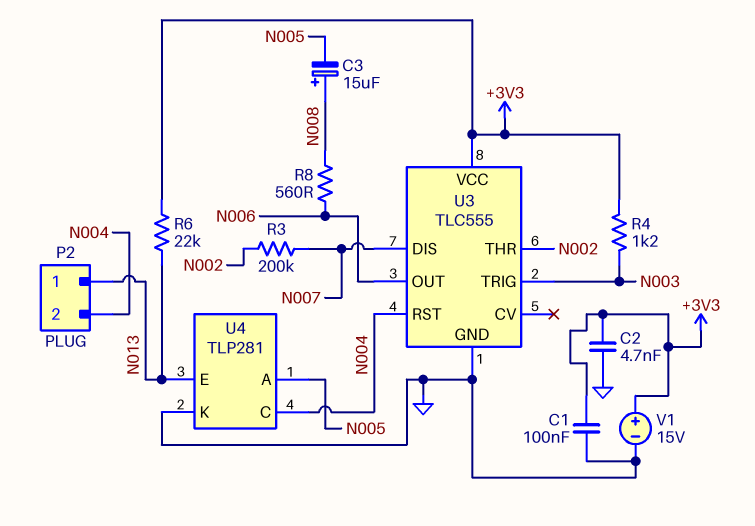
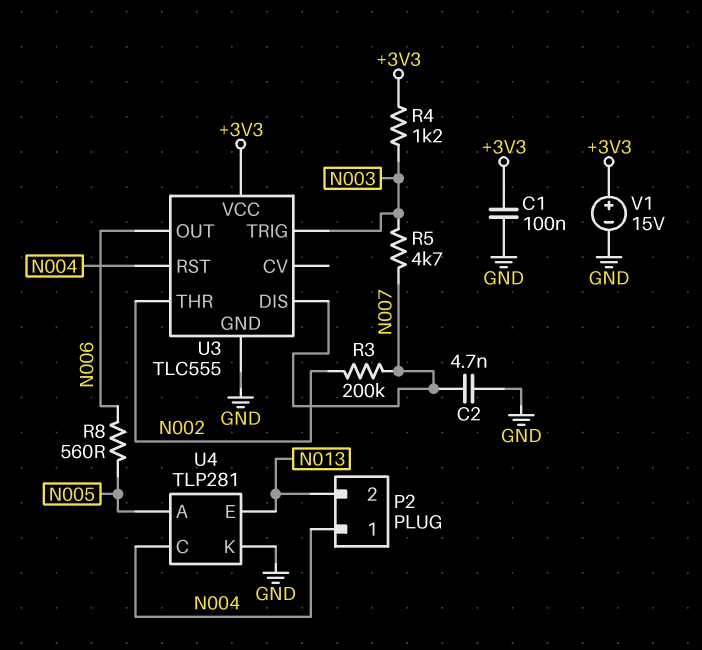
C2: 4.7nF (+3V3, GND) -> 4.7nF (GND, N007)
C3: 15uF (plus N008, minus N005) -> none
P2 pin 1: N013 -> N004
P2 pin 2: N004 -> N013
R5: none -> 4.7k (N003, N007)
R6: 22k (+3V3, N013) -> none
R8: 560 (N006, N008) -> 560 (N005, N006)

